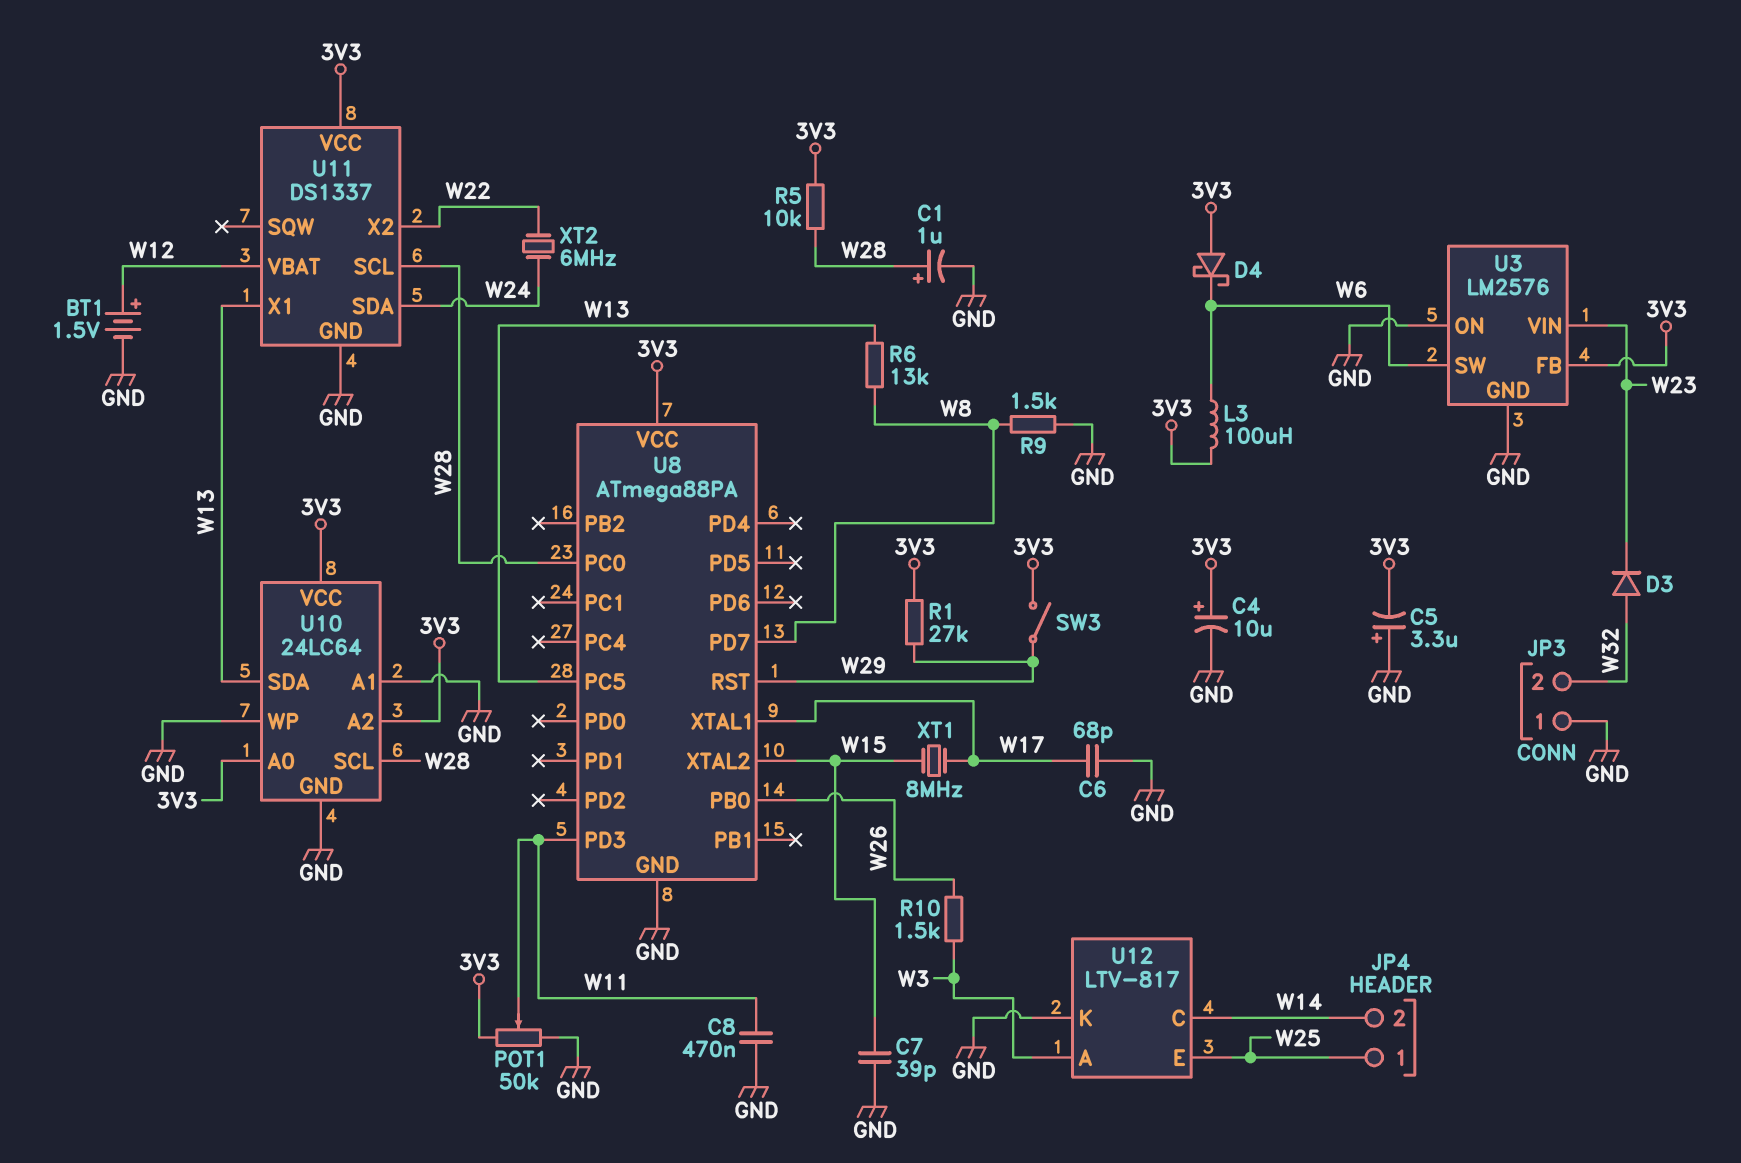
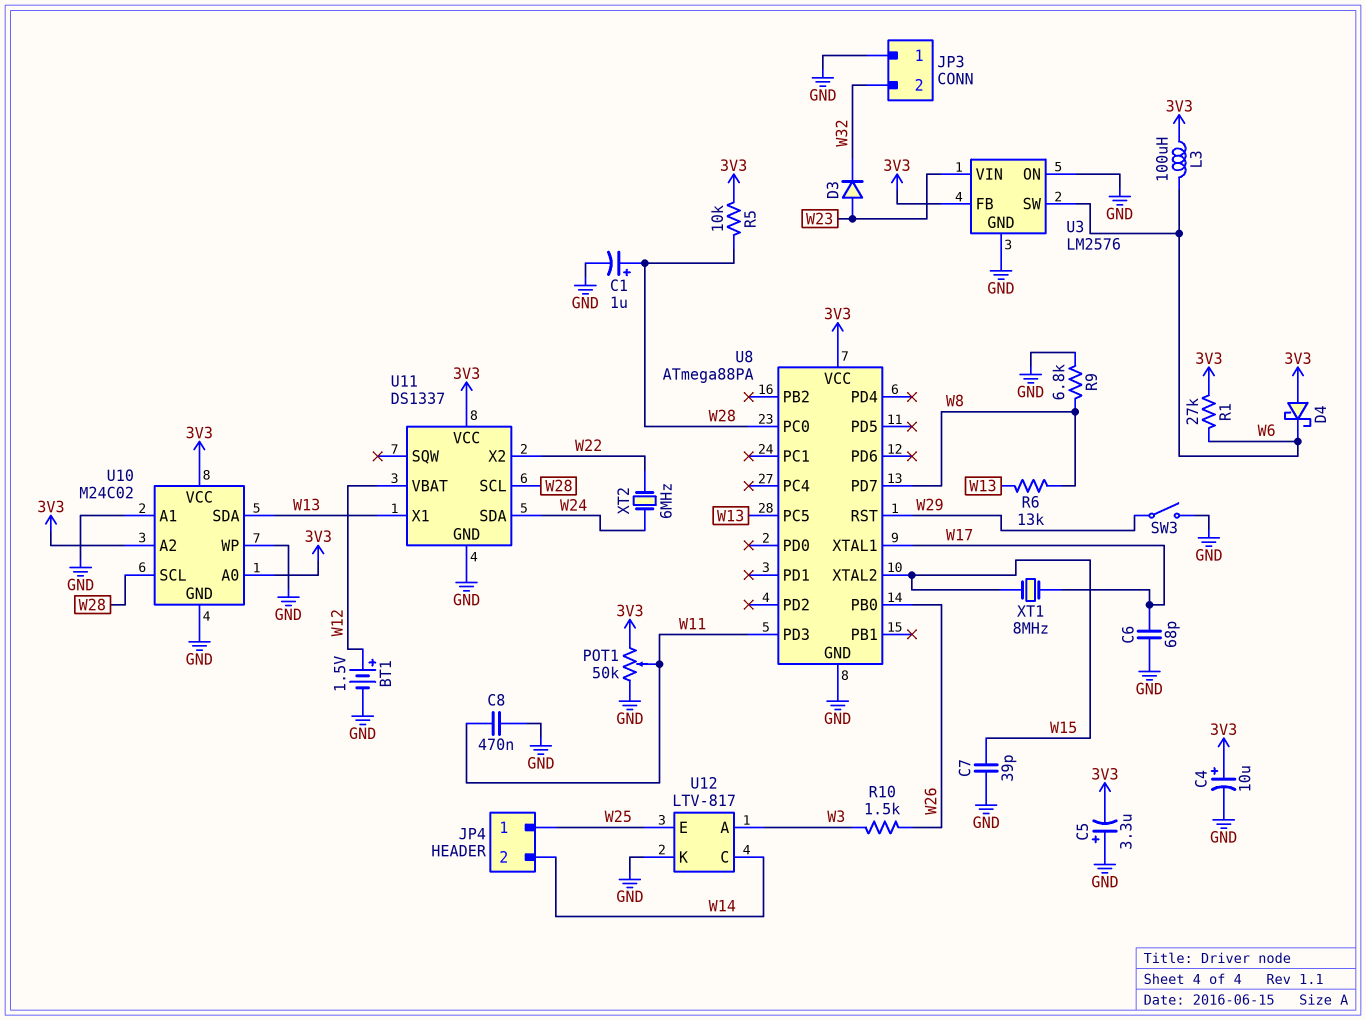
D3: diode (A W32, K W23) -> diode (A W23, K W32)
R1: 27k (3V3, W29) -> 27k (3V3, W6)
R9: 1.5k (GND, W8) -> 6.8k (GND, W8)
SW3: switch (3V3, W29) -> switch (GND, W29)
U10: 24LC64 -> M24C02

